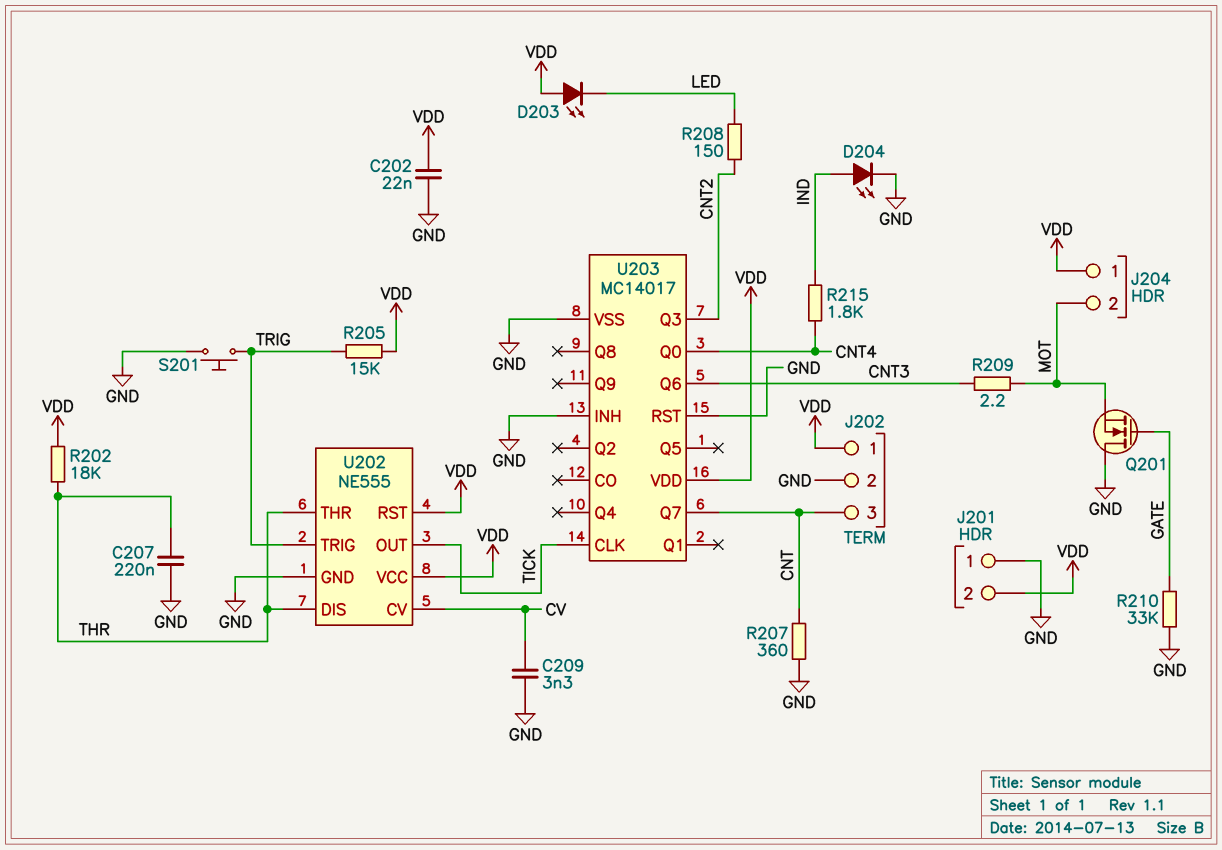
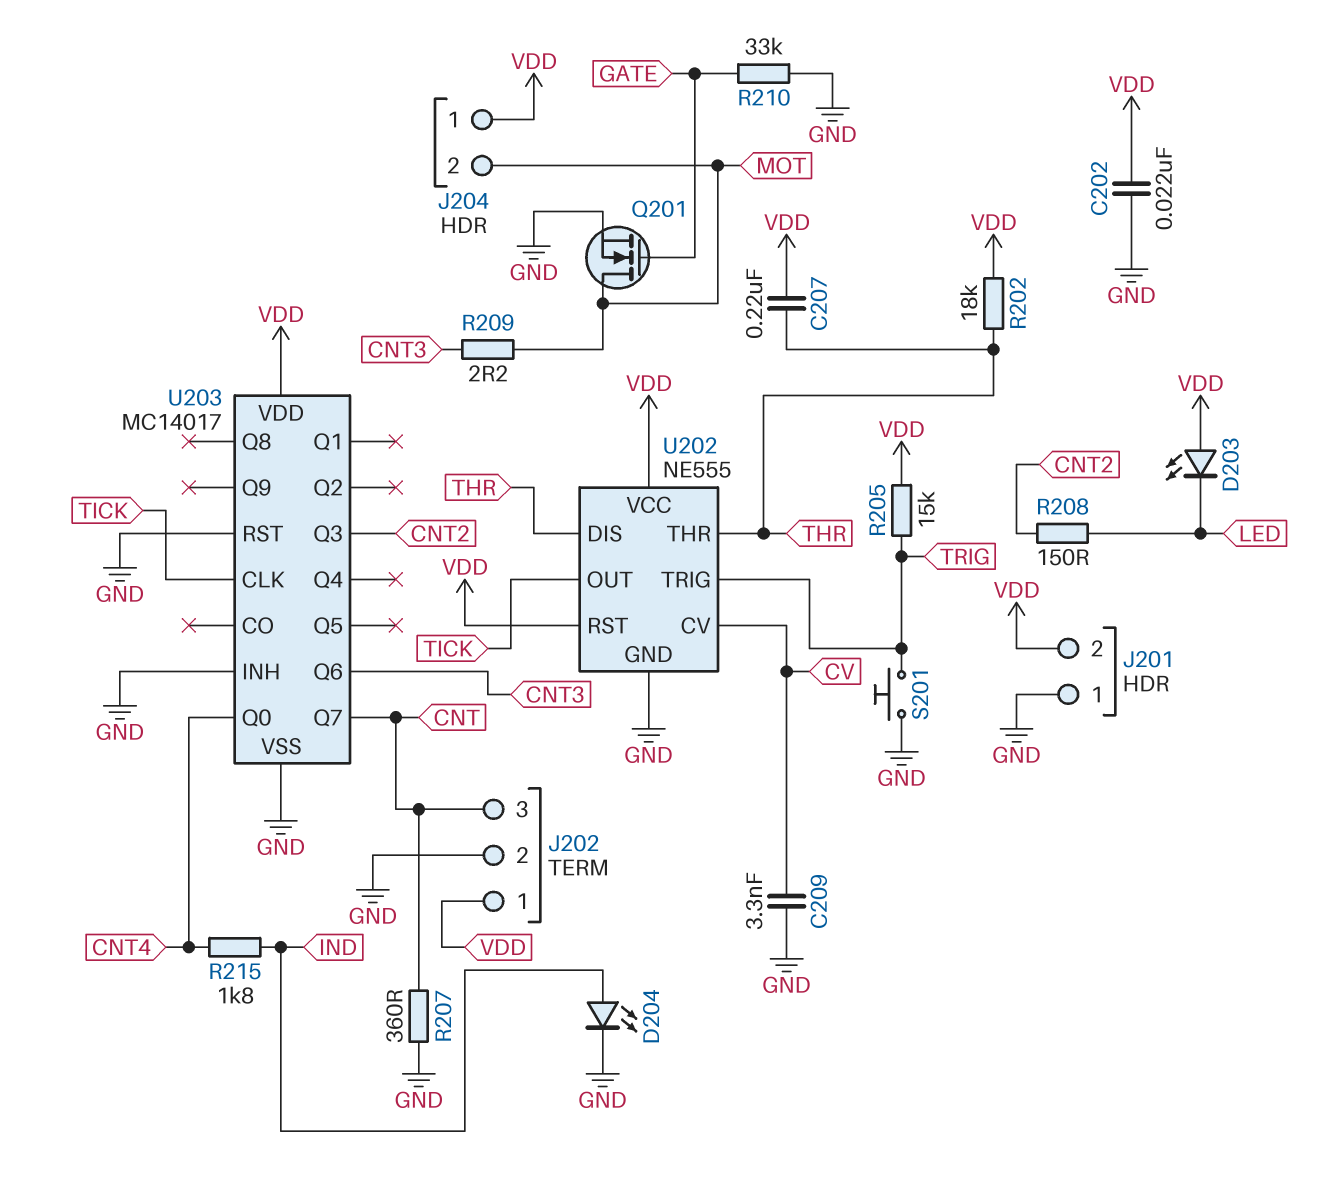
C207: 220nF (GND, THR) -> 220nF (THR, VDD)
Q201: NMOS (G GATE, D GND, S MOT) -> NMOS (G GATE, D MOT, S GND)

